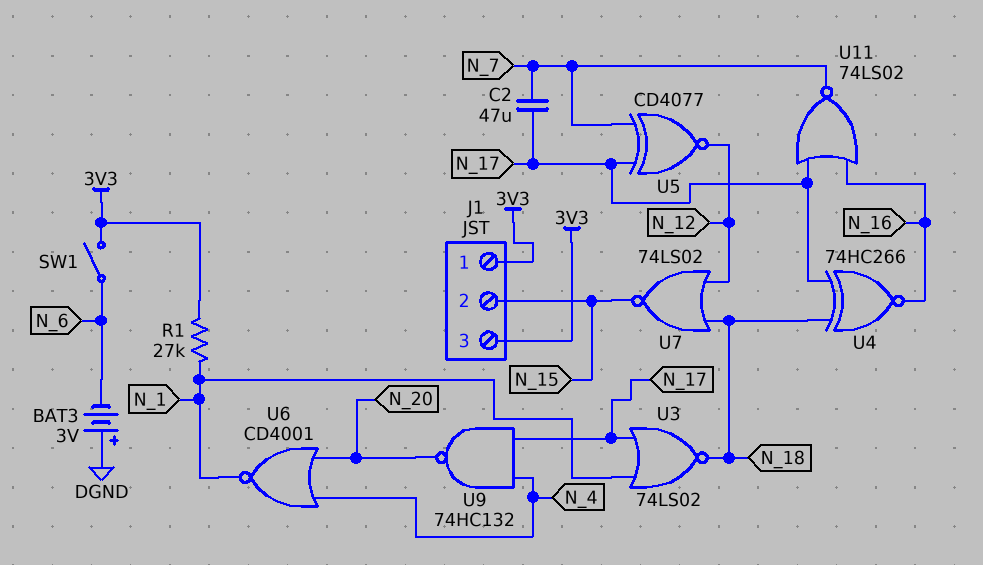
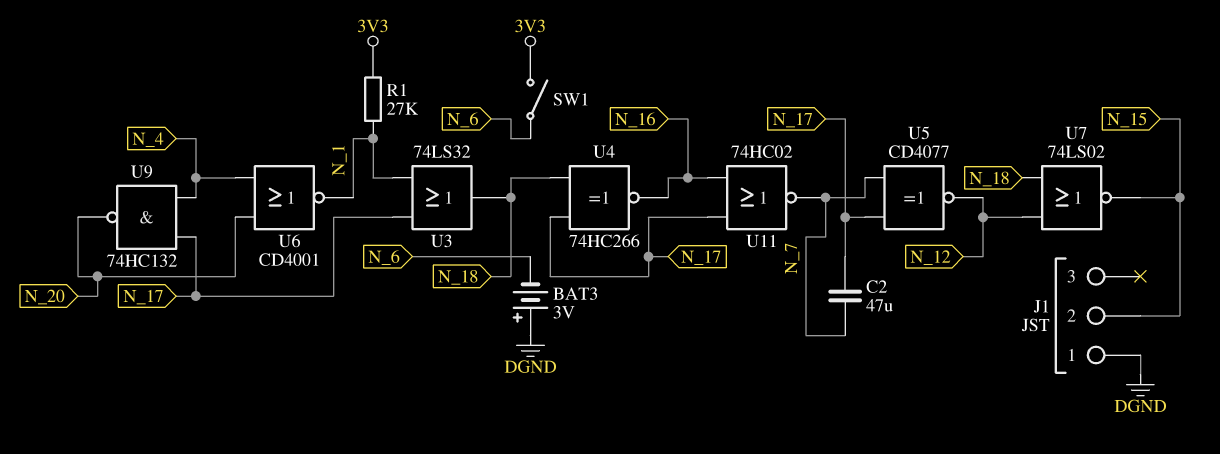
J1 pin 1: 3V3 -> DGND
J1 pin 3: 3V3 -> none
U3: NOR 74LS02 (in N_1, in N_17, out N_18) -> OR 74LS32 (in N_1, in N_17, out N_18)
U11: NOR 74LS02 (in N_16, in N_17, out N_7) -> NOR 74HC02 (in N_16, in N_17, out N_7)

